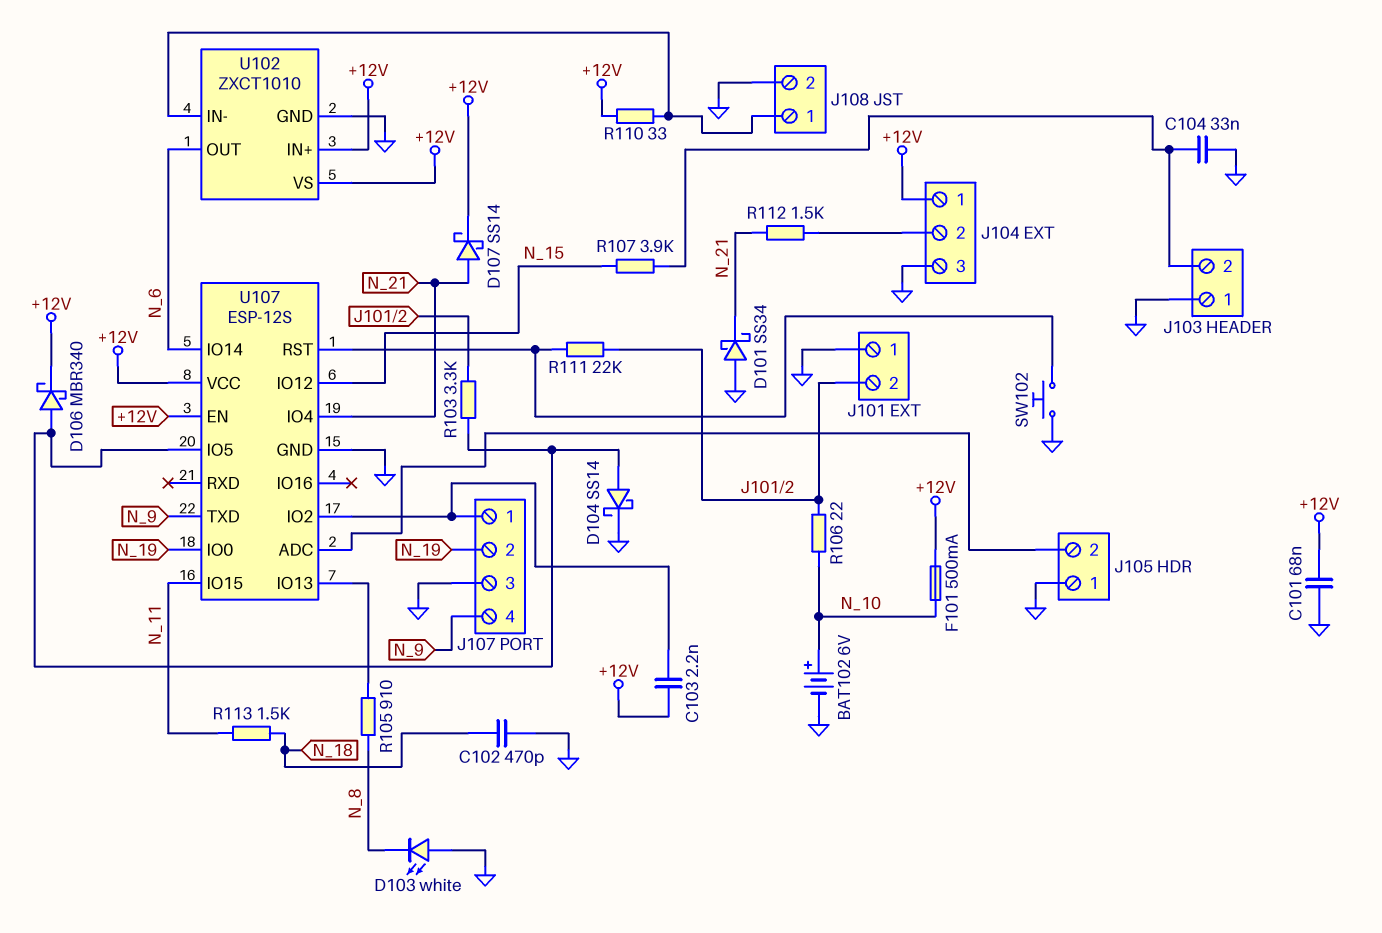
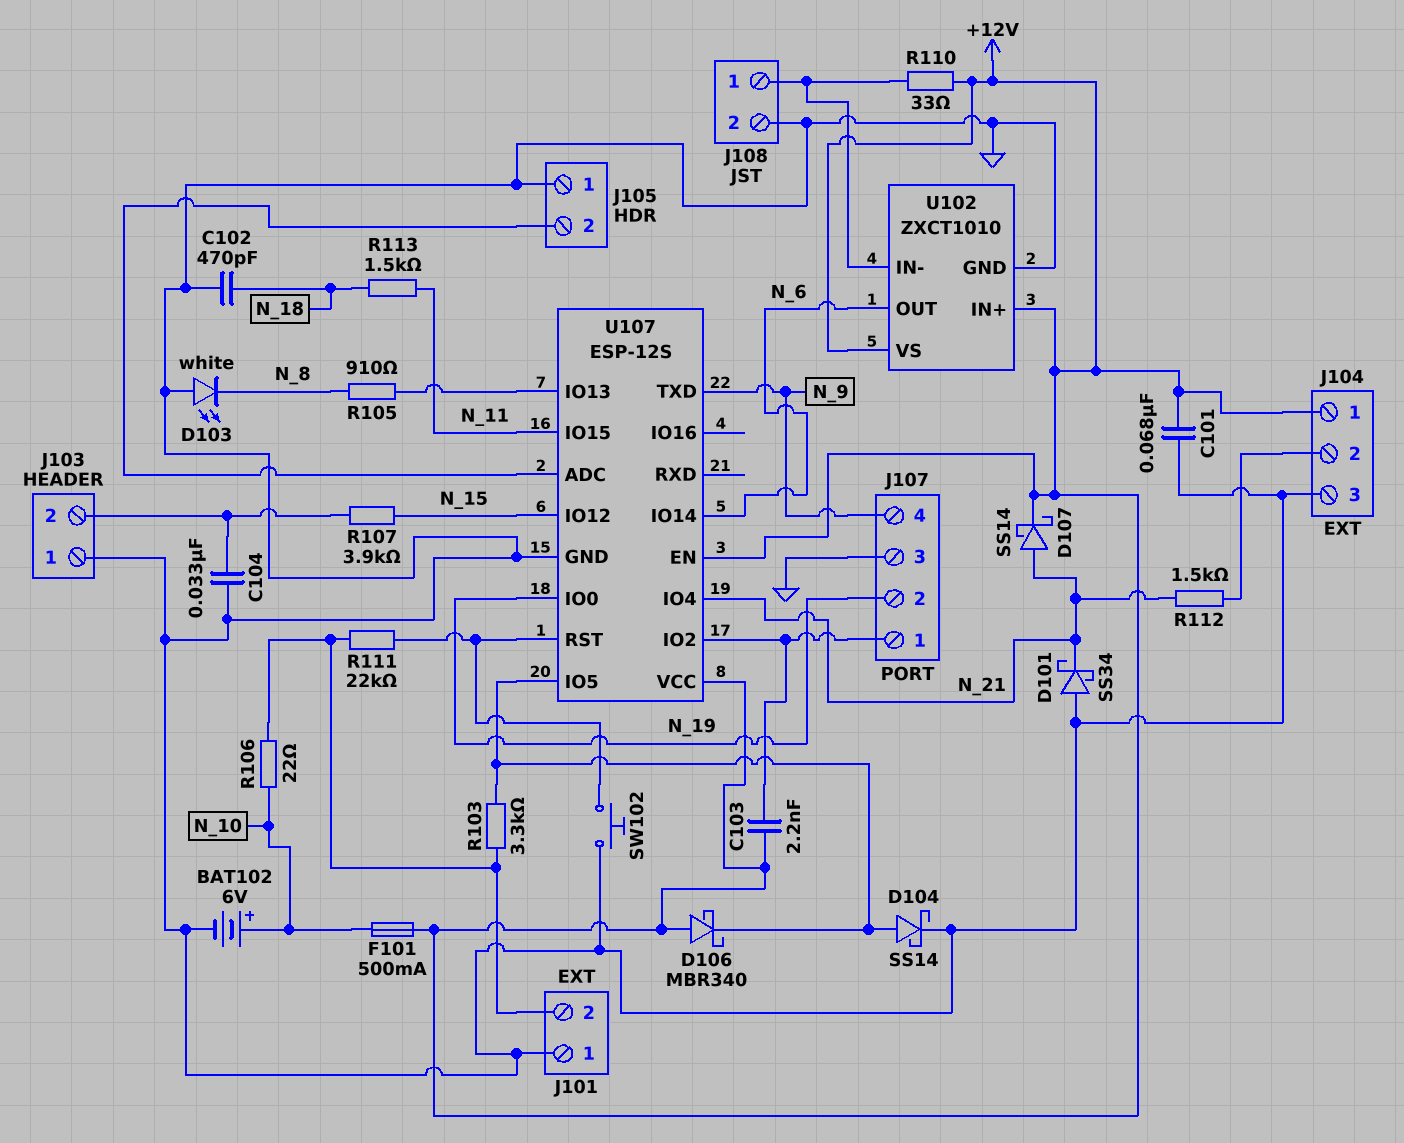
D106: schottky MBR340 (A U107/IO5, K +12V) -> schottky MBR340 (A +12V, K U107/IO5)

